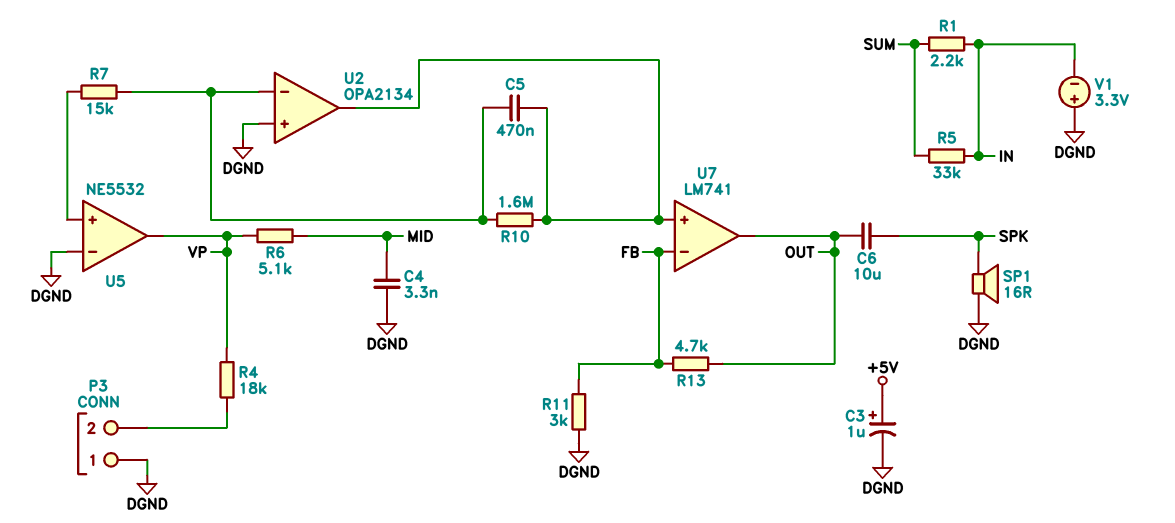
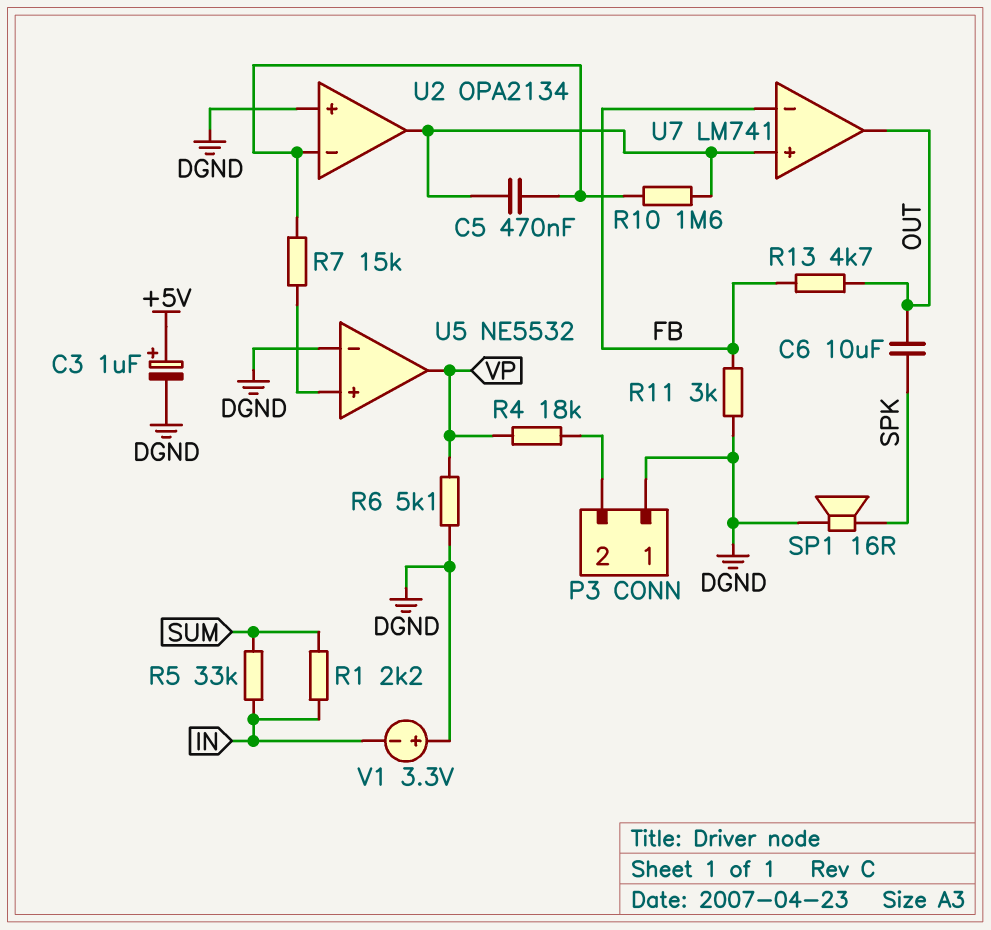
C4: 3.3nF (DGND, MID) -> none
R6: 5.1k (MID, VP) -> 5.1k (DGND, VP)

